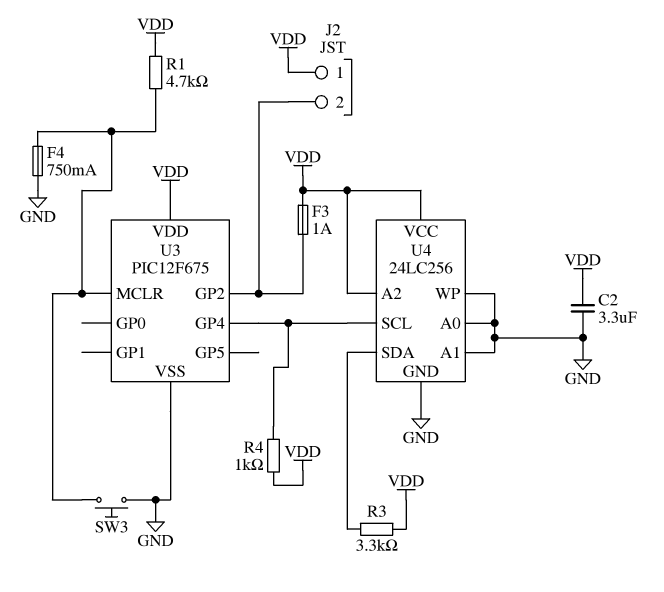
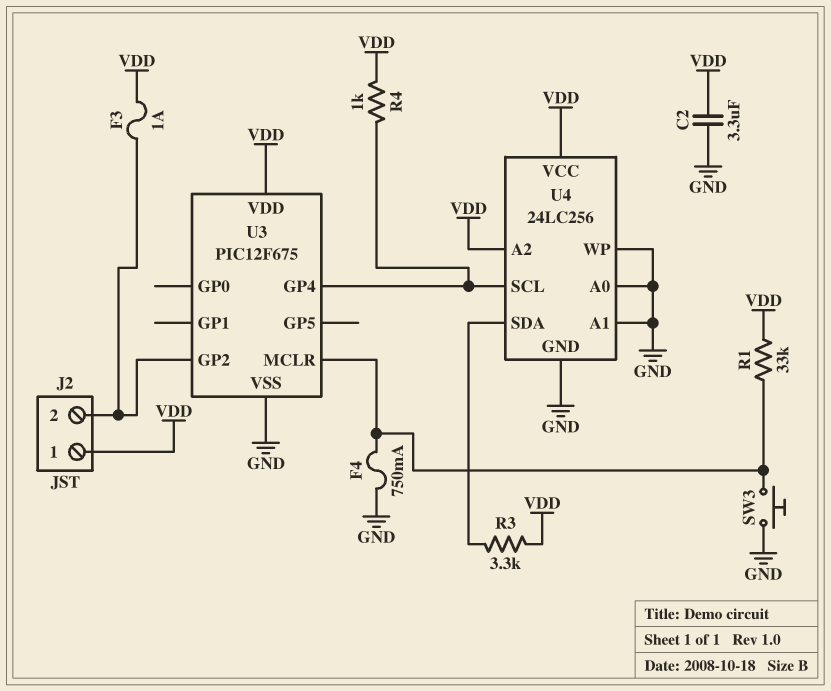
R1: 4.7k (U3/MCLR, VDD) -> 33k (U3/MCLR, VDD)

